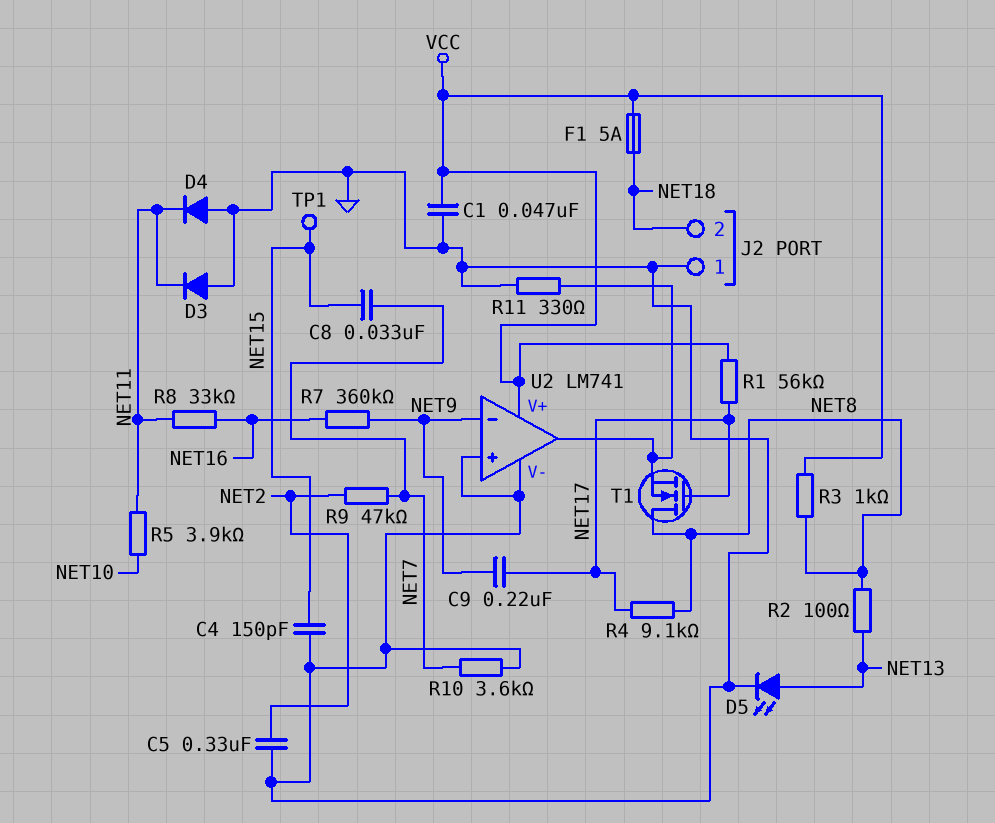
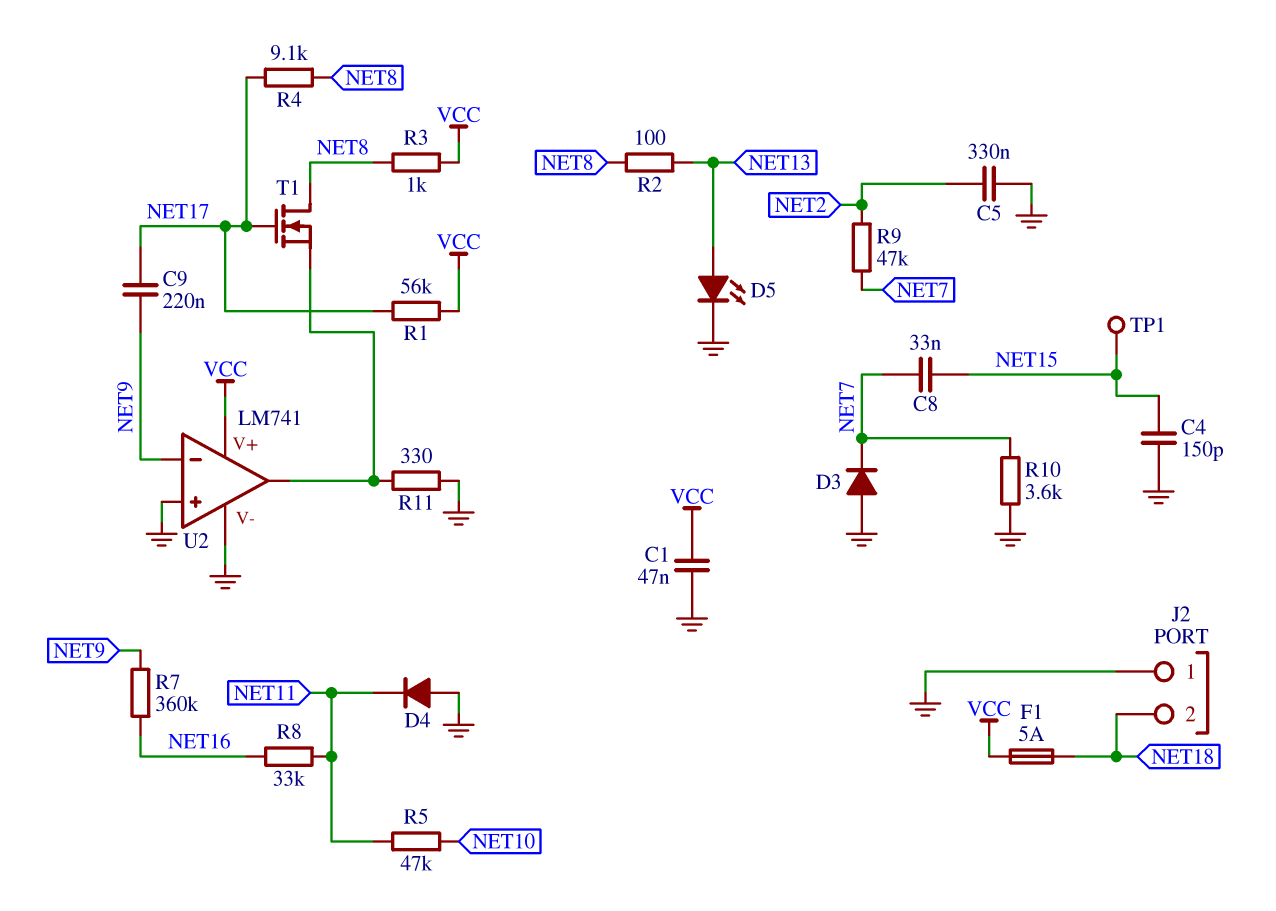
D3: diode (A GND, K NET11) -> diode (A GND, K NET7)
R5: 3.9k (NET10, NET11) -> 47k (NET10, NET11)

